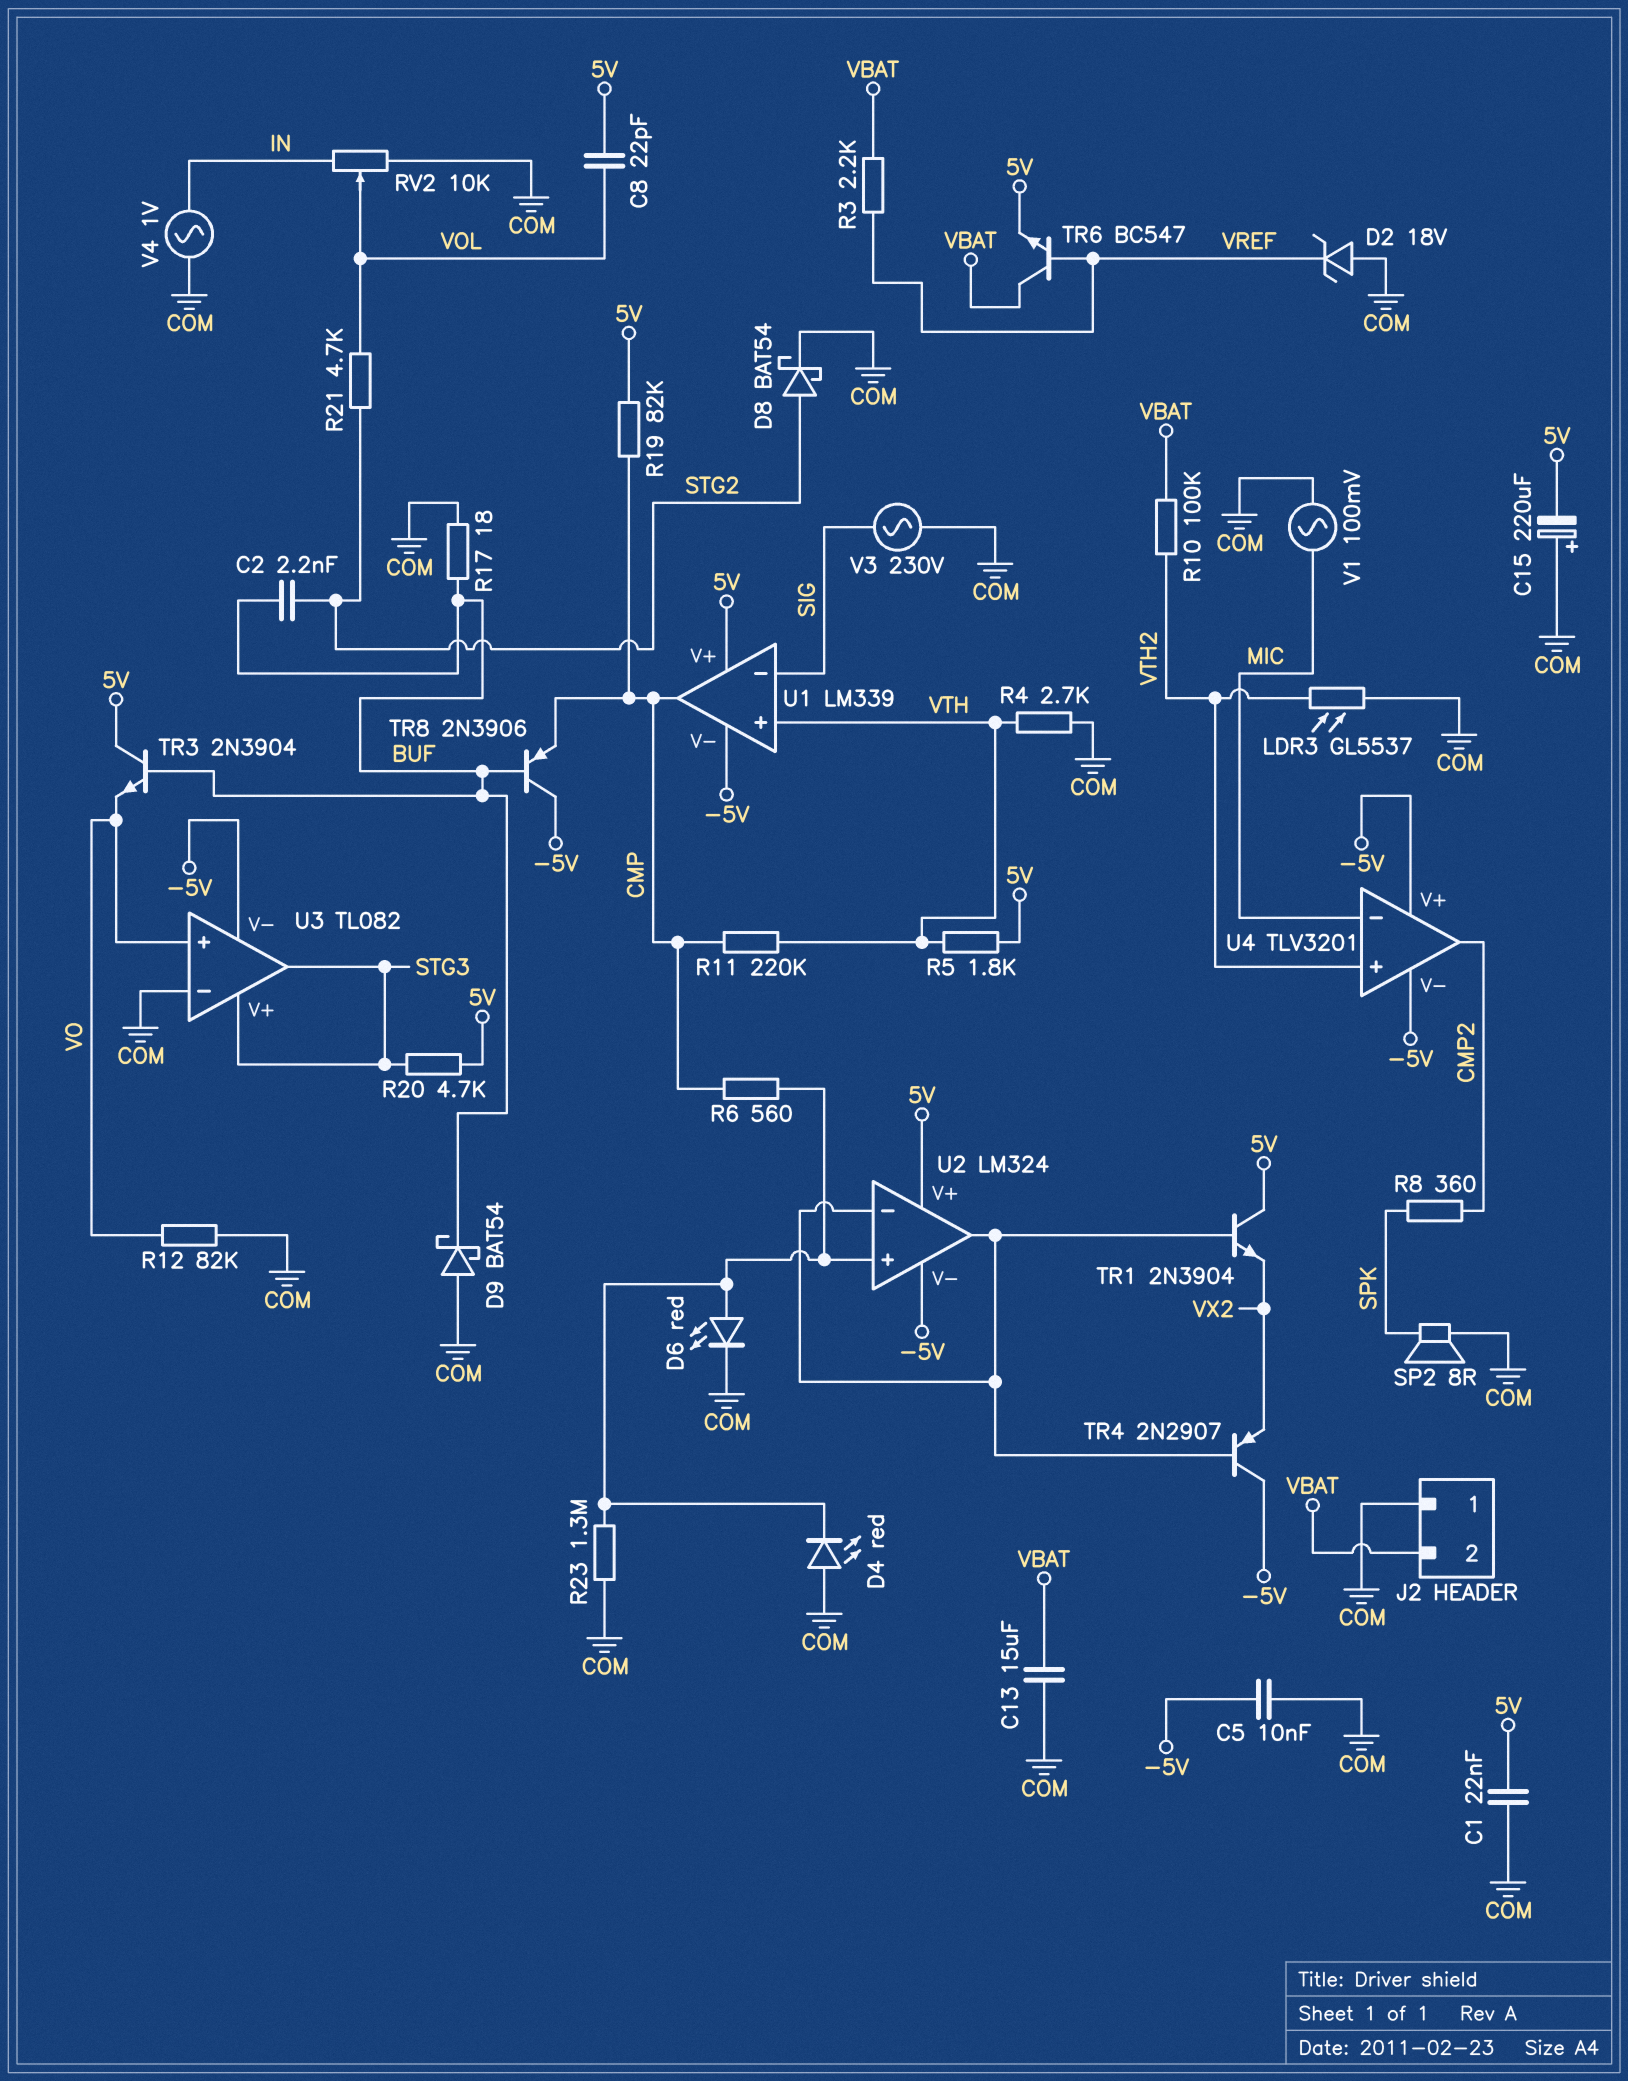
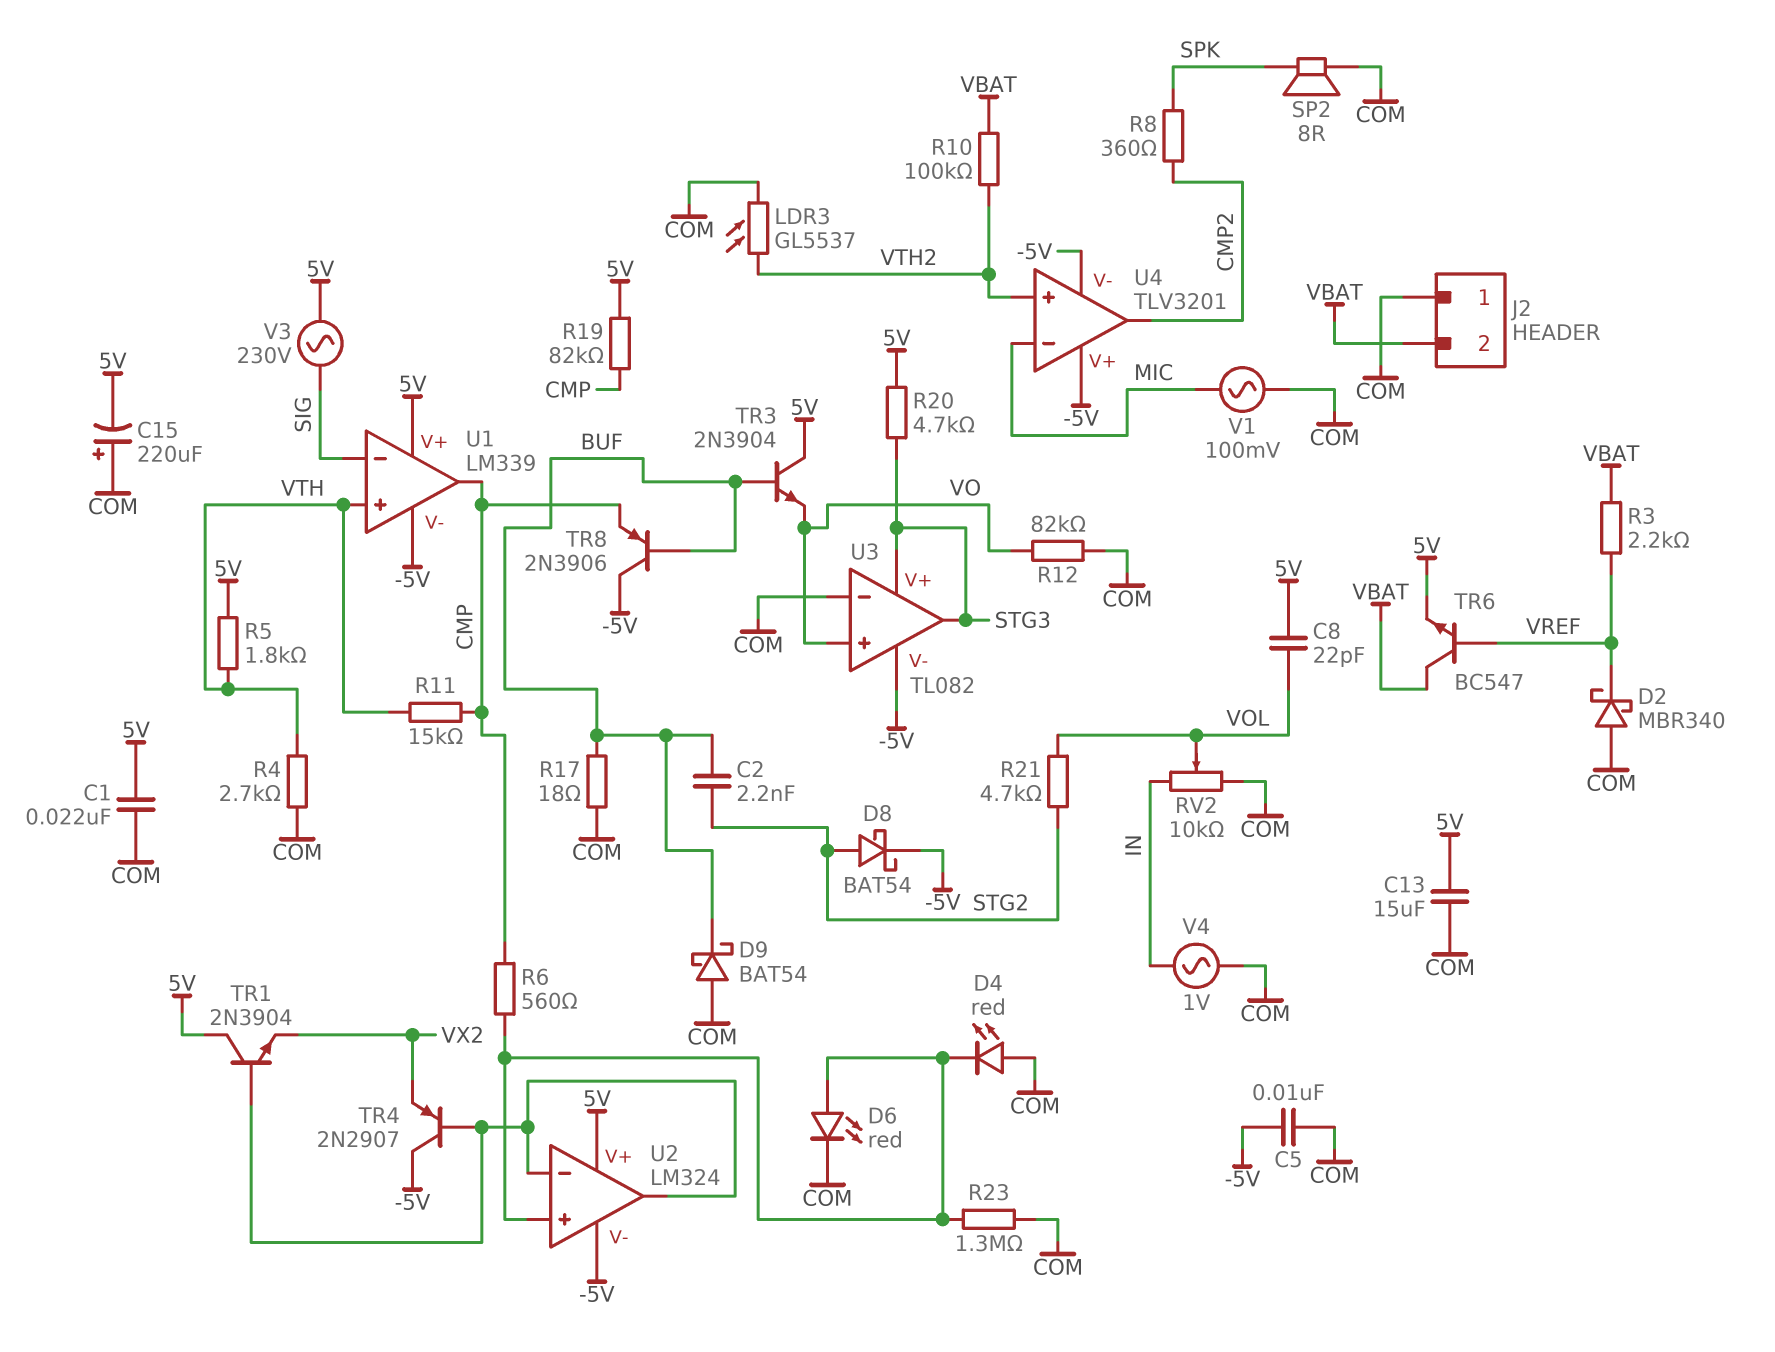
C13: 15uF (COM, VBAT) -> 15uF (5V, COM)
D2: zener 18V (A COM, K VREF) -> schottky MBR340 (A COM, K VREF)
D8: schottky BAT54 (A STG2, K COM) -> schottky BAT54 (A STG2, K -5V)
R11: 220k (CMP, VTH) -> 15k (CMP, VTH)
V3: AC 230V (COM, SIG) -> AC 230V (5V, SIG)

